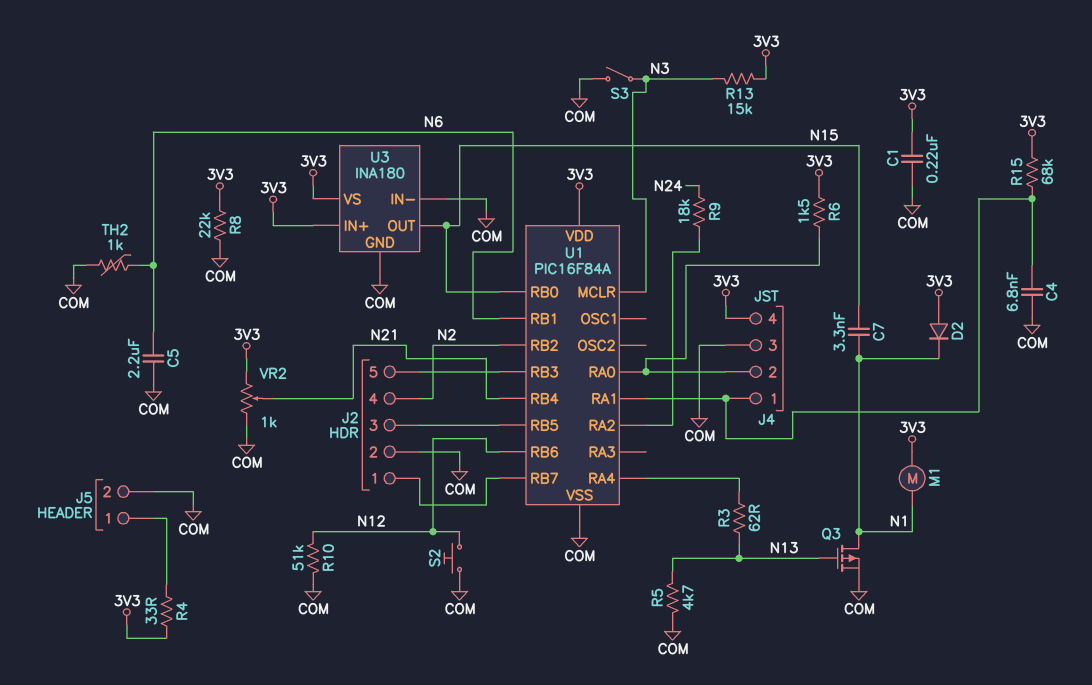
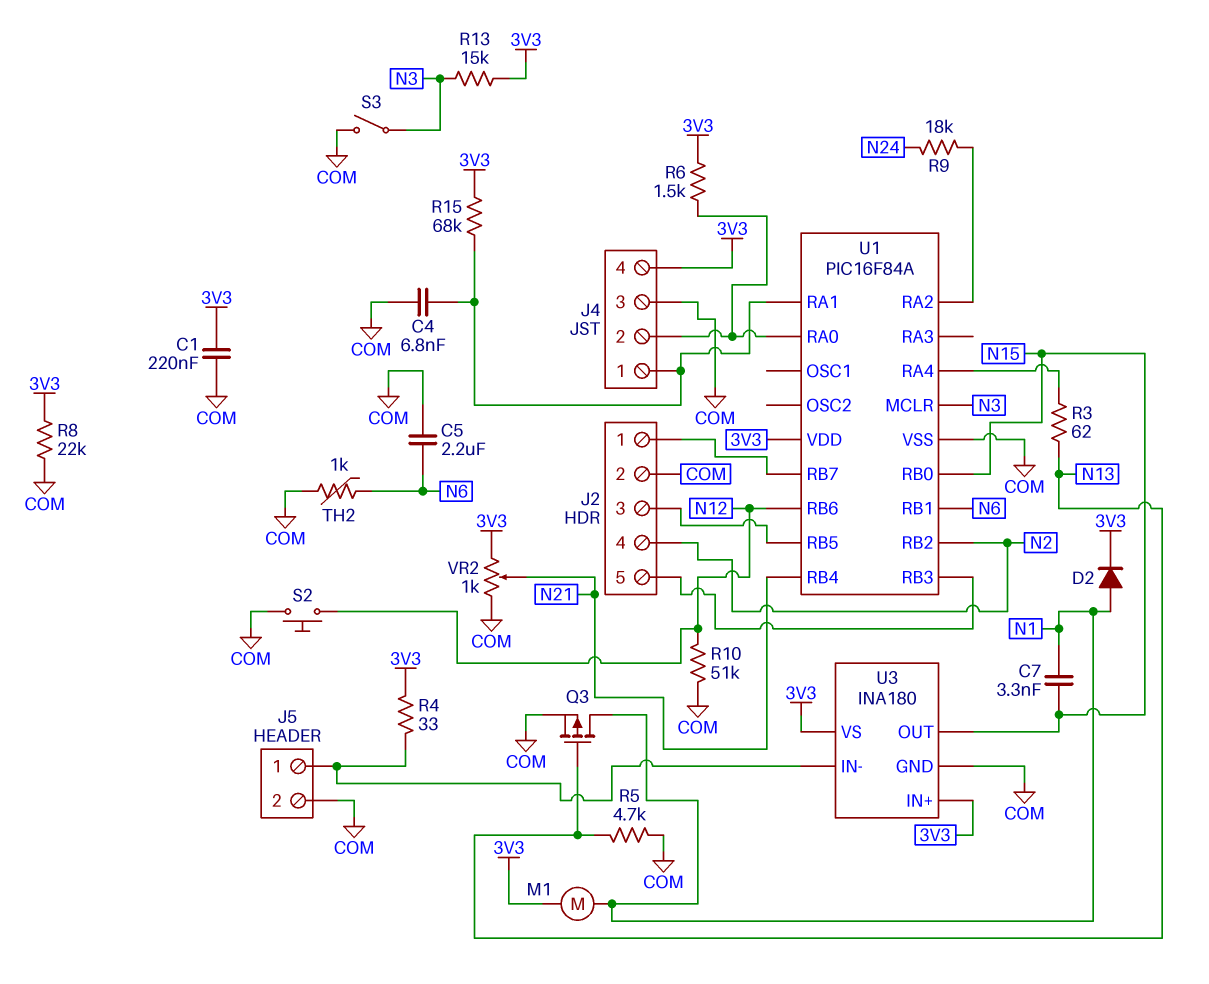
D2: diode (A 3V3, K N1) -> diode (A N1, K 3V3)
U3 pin IN-: COM -> J5/1

